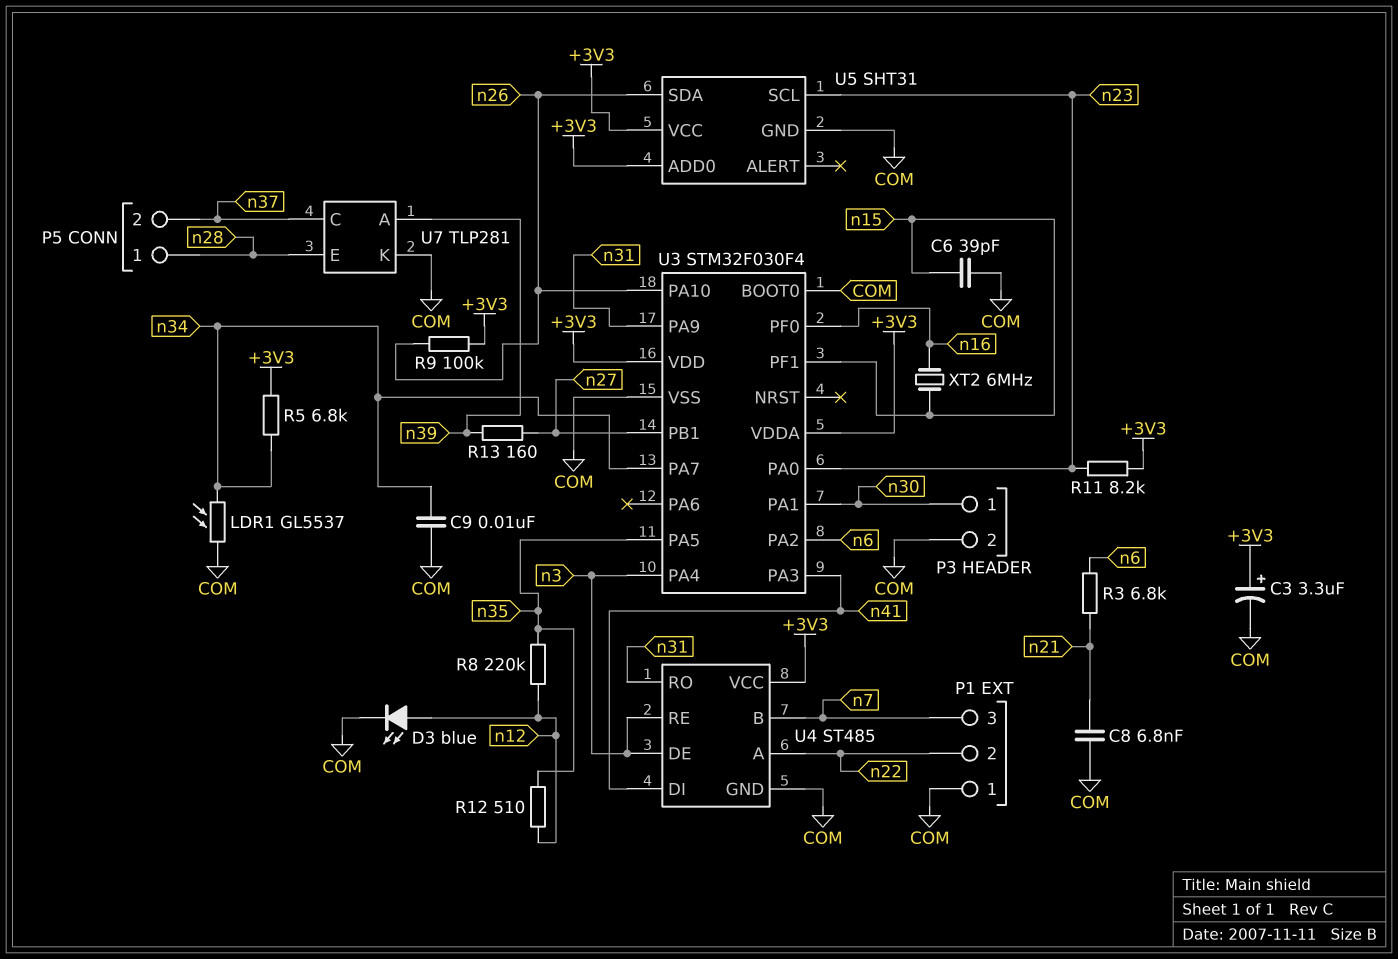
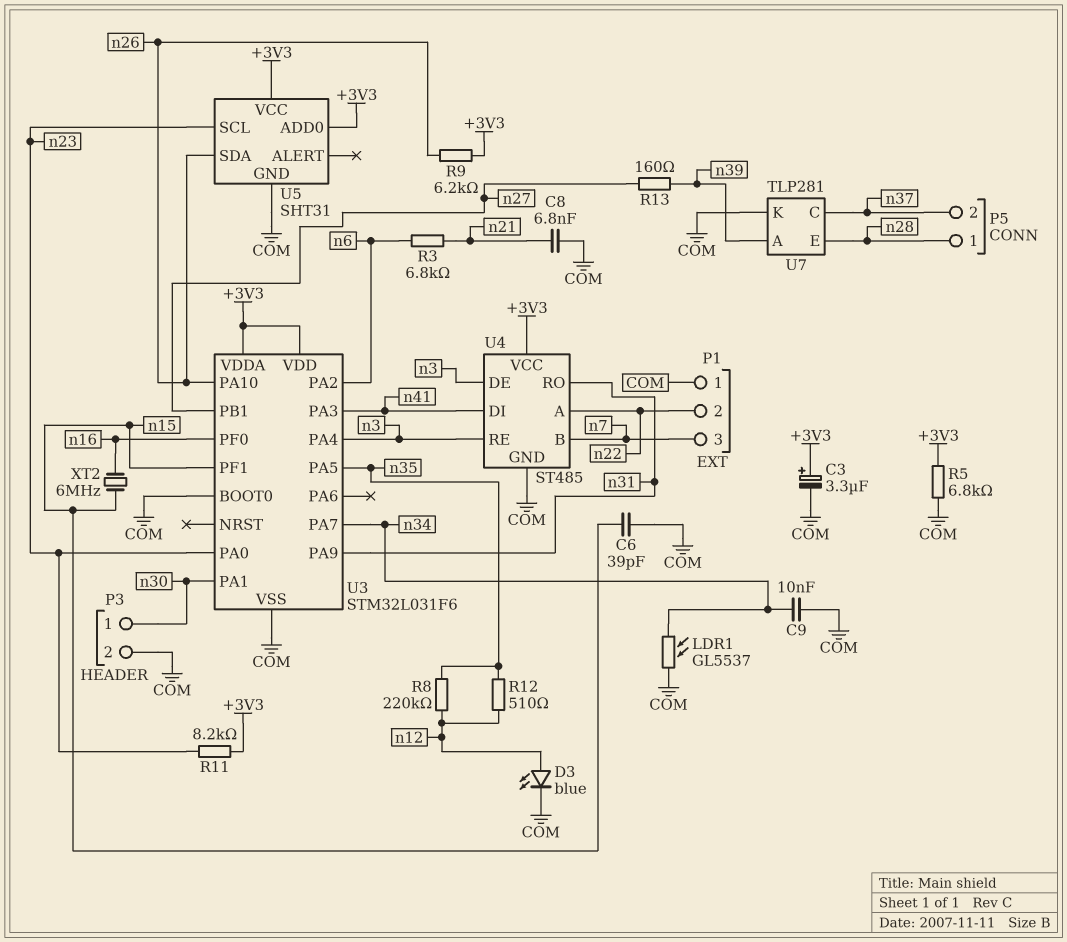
R5: 6.8k (+3V3, n34) -> 6.8k (+3V3, COM)
R9: 100k (+3V3, n26) -> 6.2k (+3V3, n26)
U3: STM32F030F4 -> STM32L031F6

